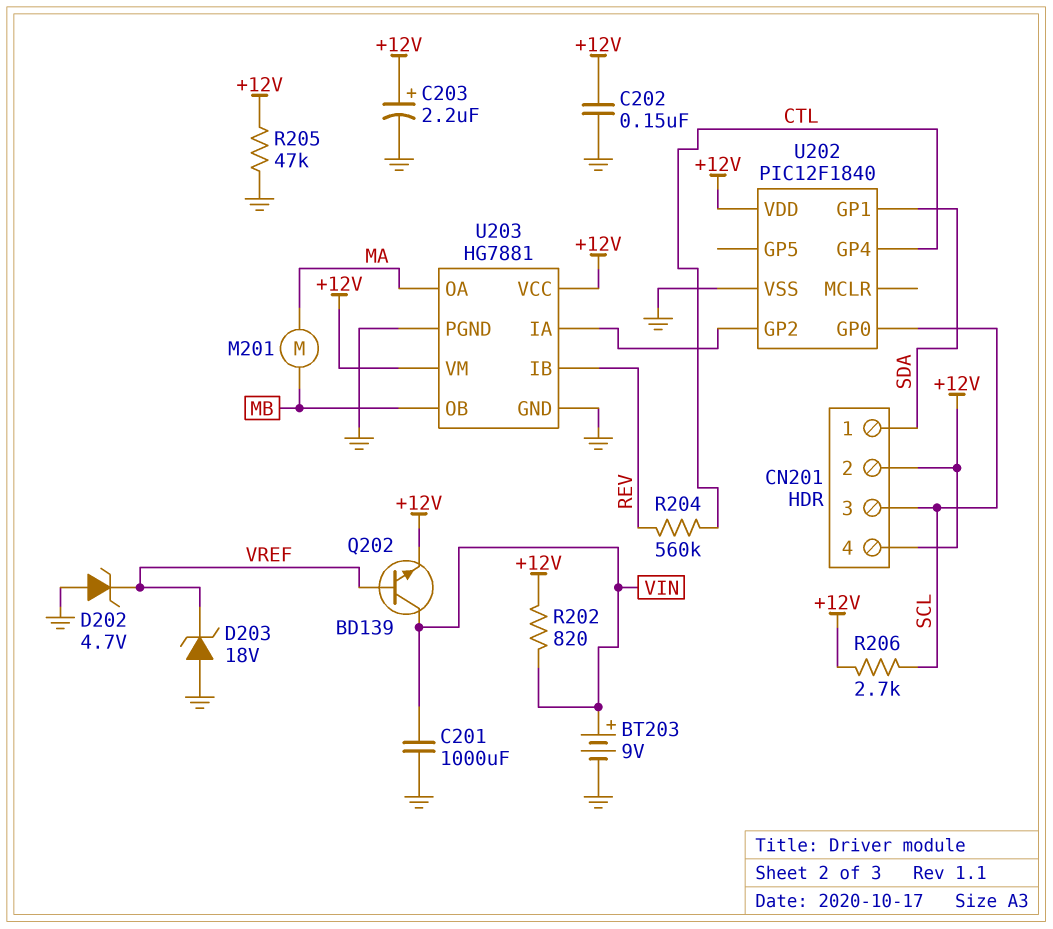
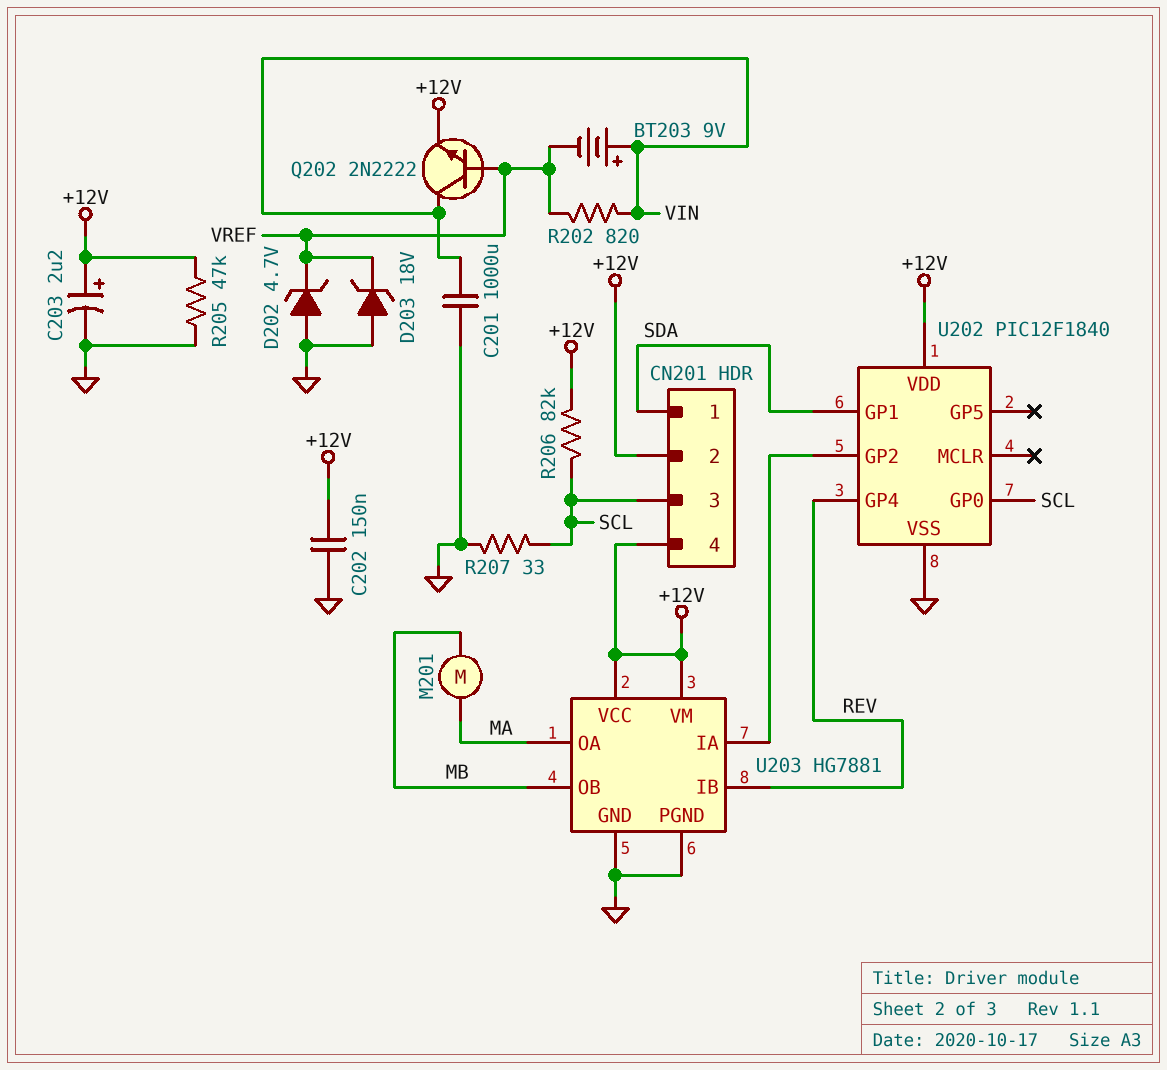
BT203: 9V (plus VIN, minus GND) -> 9V (plus VIN, minus VREF)
Q202: NPN BD139 (B VREF, C VIN, E +12V) -> NPN 2N2222 (B VREF, C VIN, E +12V)
R202: 820 (+12V, VIN) -> 820 (VIN, VREF)
R204: 560k (CTL, REV) -> none
R206: 2.7k (+12V, SCL) -> 82k (+12V, SCL)
R207: none -> 33 (GND, SCL)
U202 pin GP4: CTL -> REV

